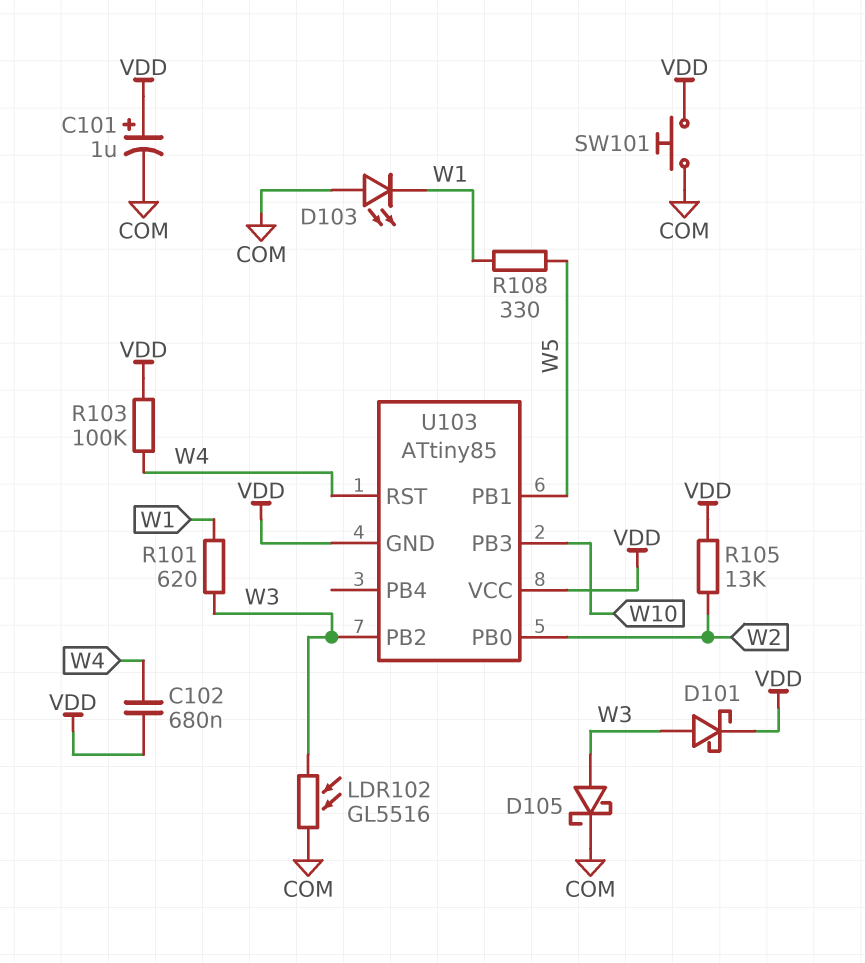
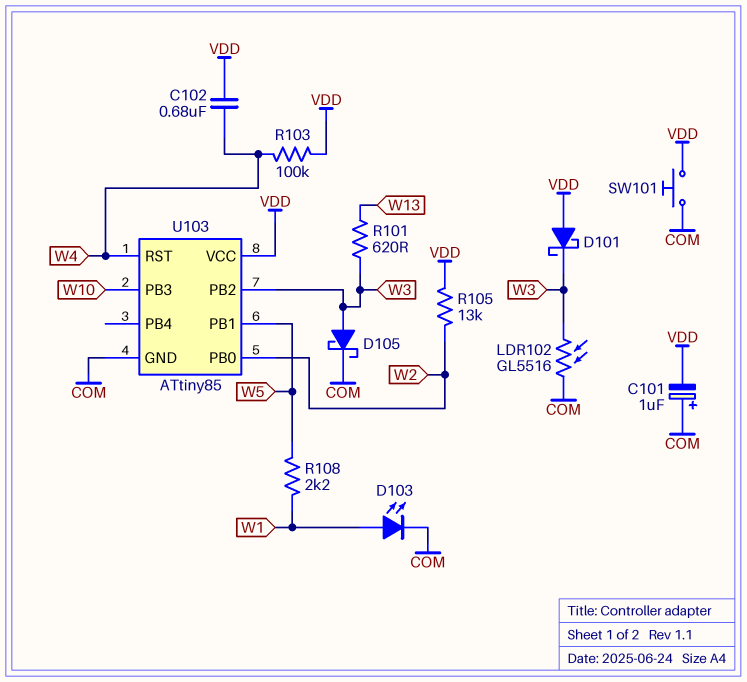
C101: 1uF (plus VDD, minus COM) -> 1uF (plus COM, minus VDD)
D101: schottky (A W3, K VDD) -> schottky (A VDD, K W3)
D103: LED (A COM, K W1) -> LED (A W1, K COM)
R101: 620 (W1, W3) -> 620 (W3, W13)
R108: 330 (W1, W5) -> 2.2k (W1, W5)
U103 pin GND: VDD -> COM

